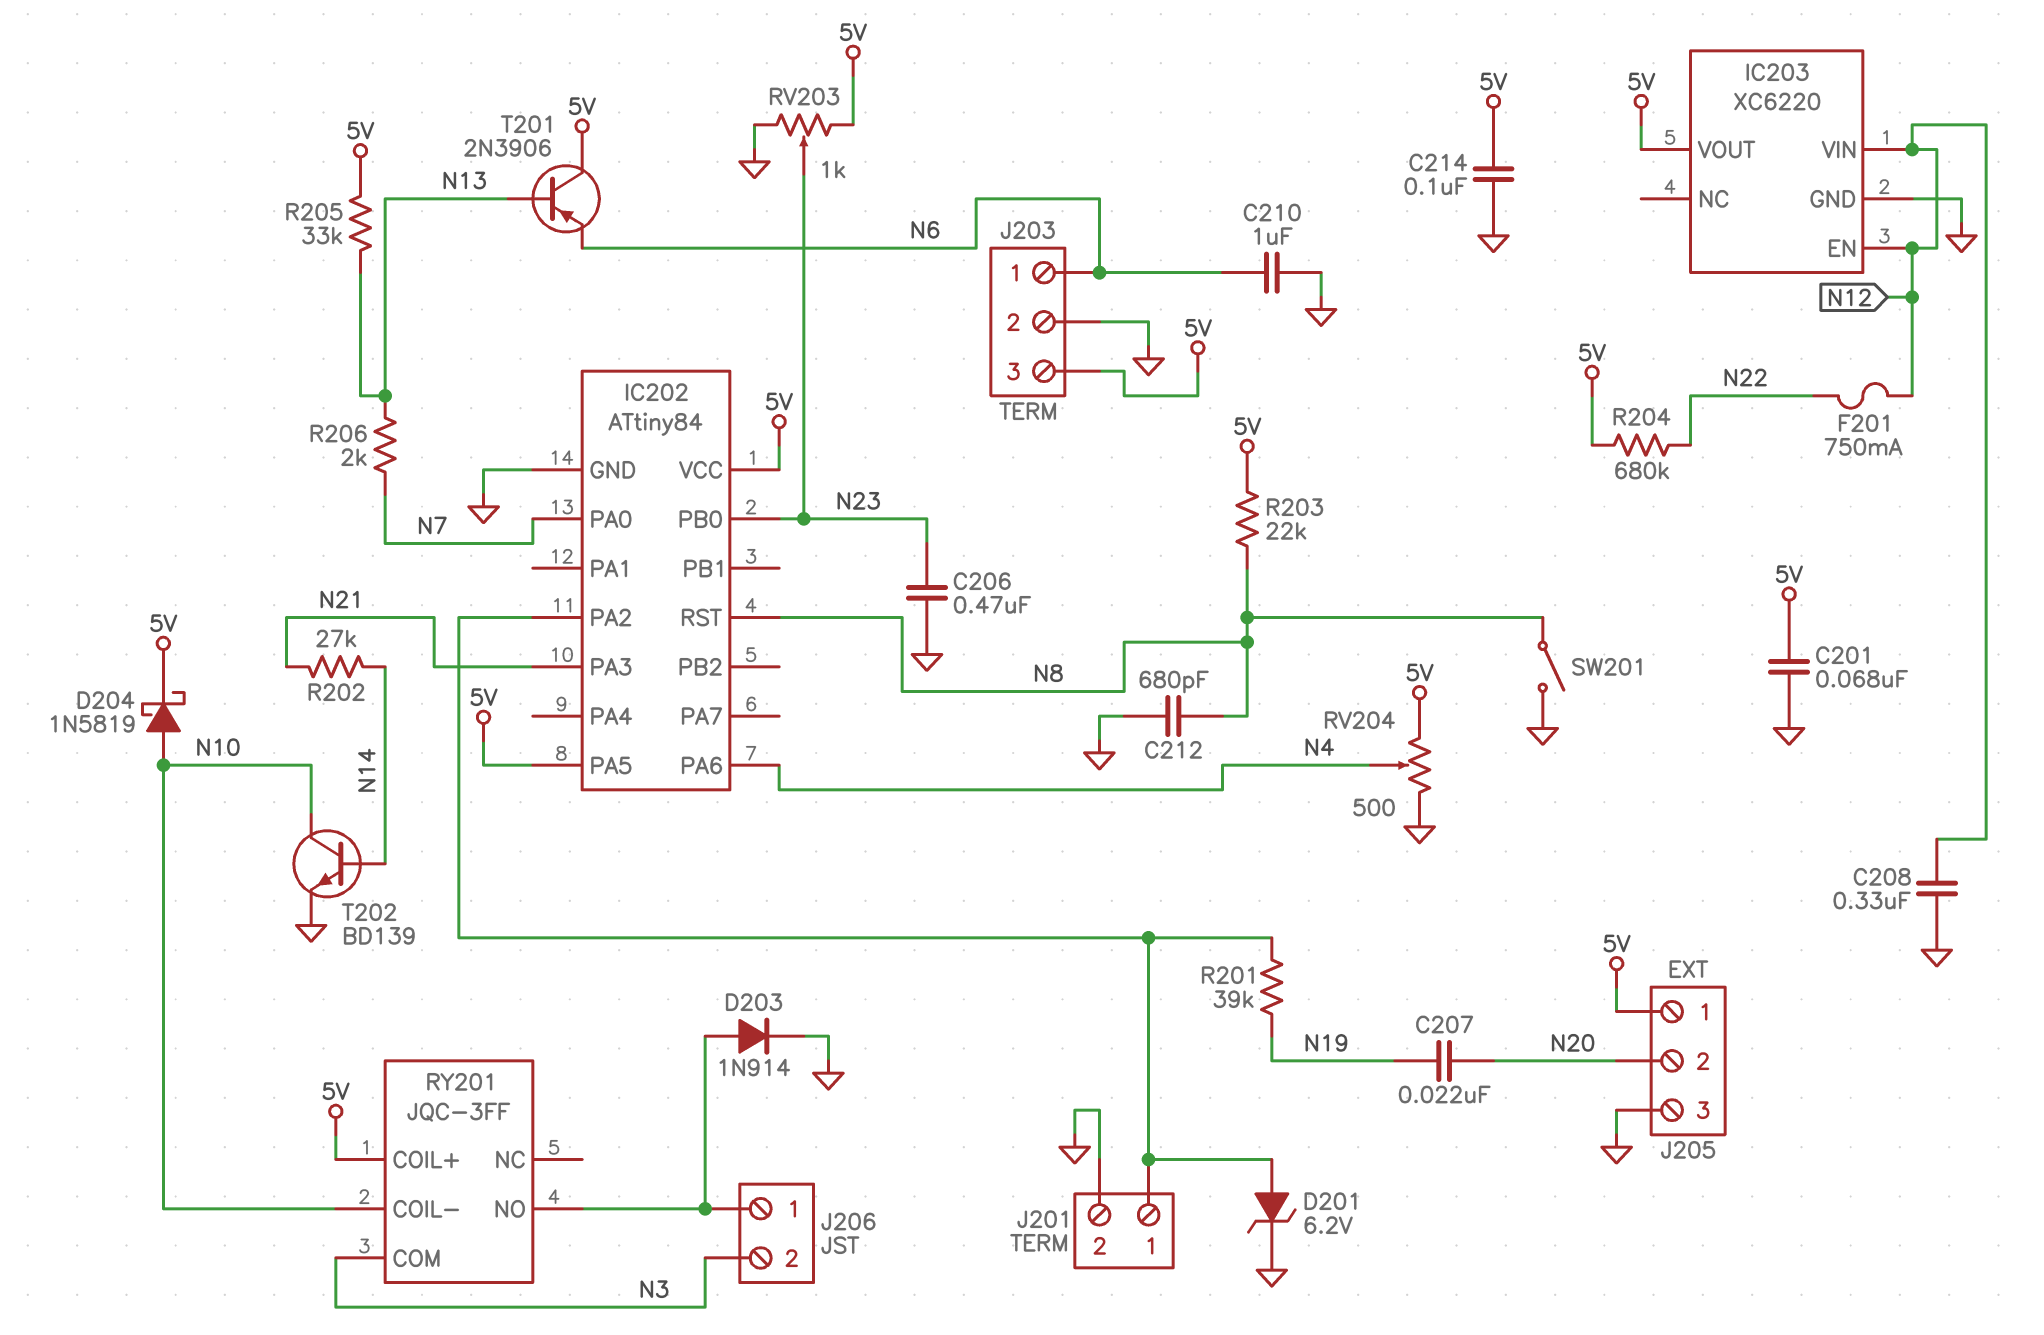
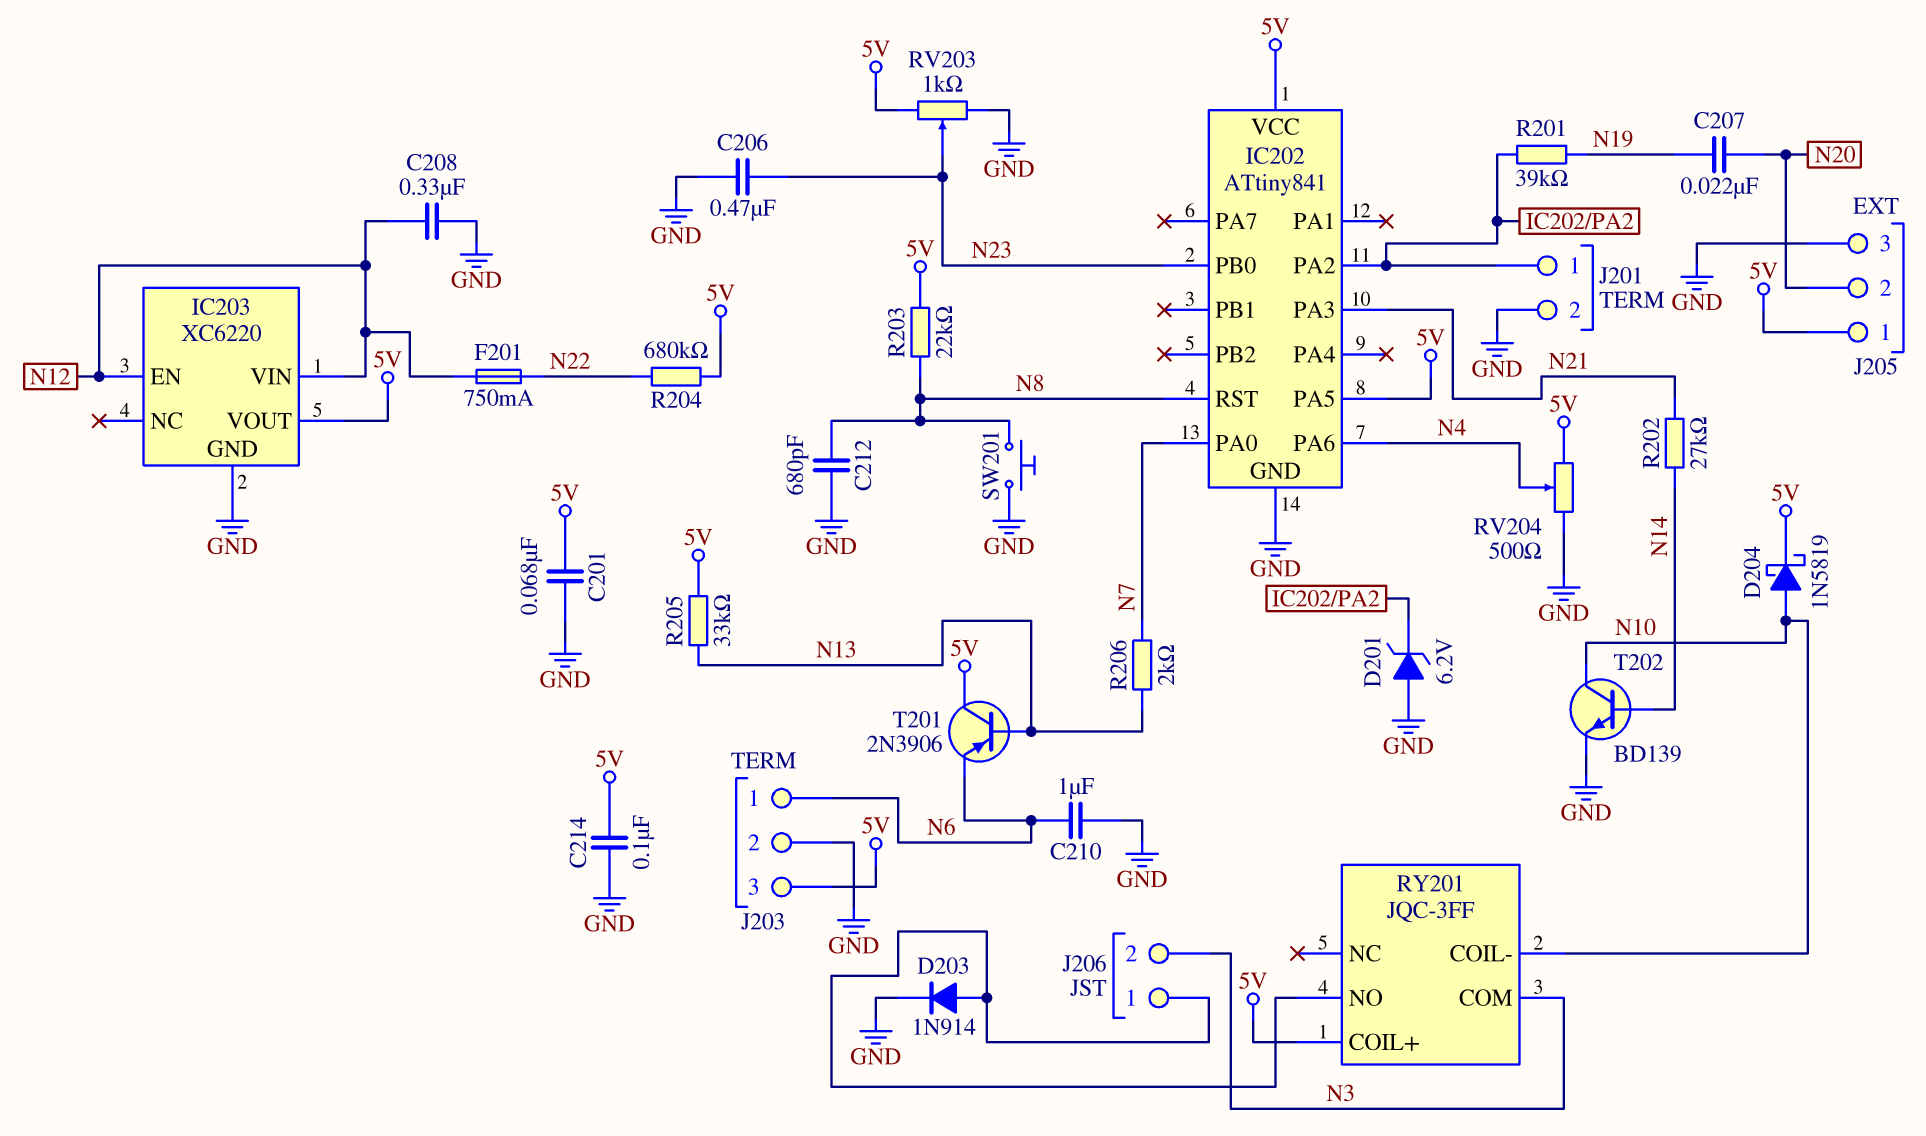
D201: zener 6.2V (A IC202/PA2, K GND) -> zener 6.2V (A GND, K IC202/PA2)
IC202: ATtiny84 -> ATtiny841
SW201: switch (GND, N8) -> button (GND, N8)

